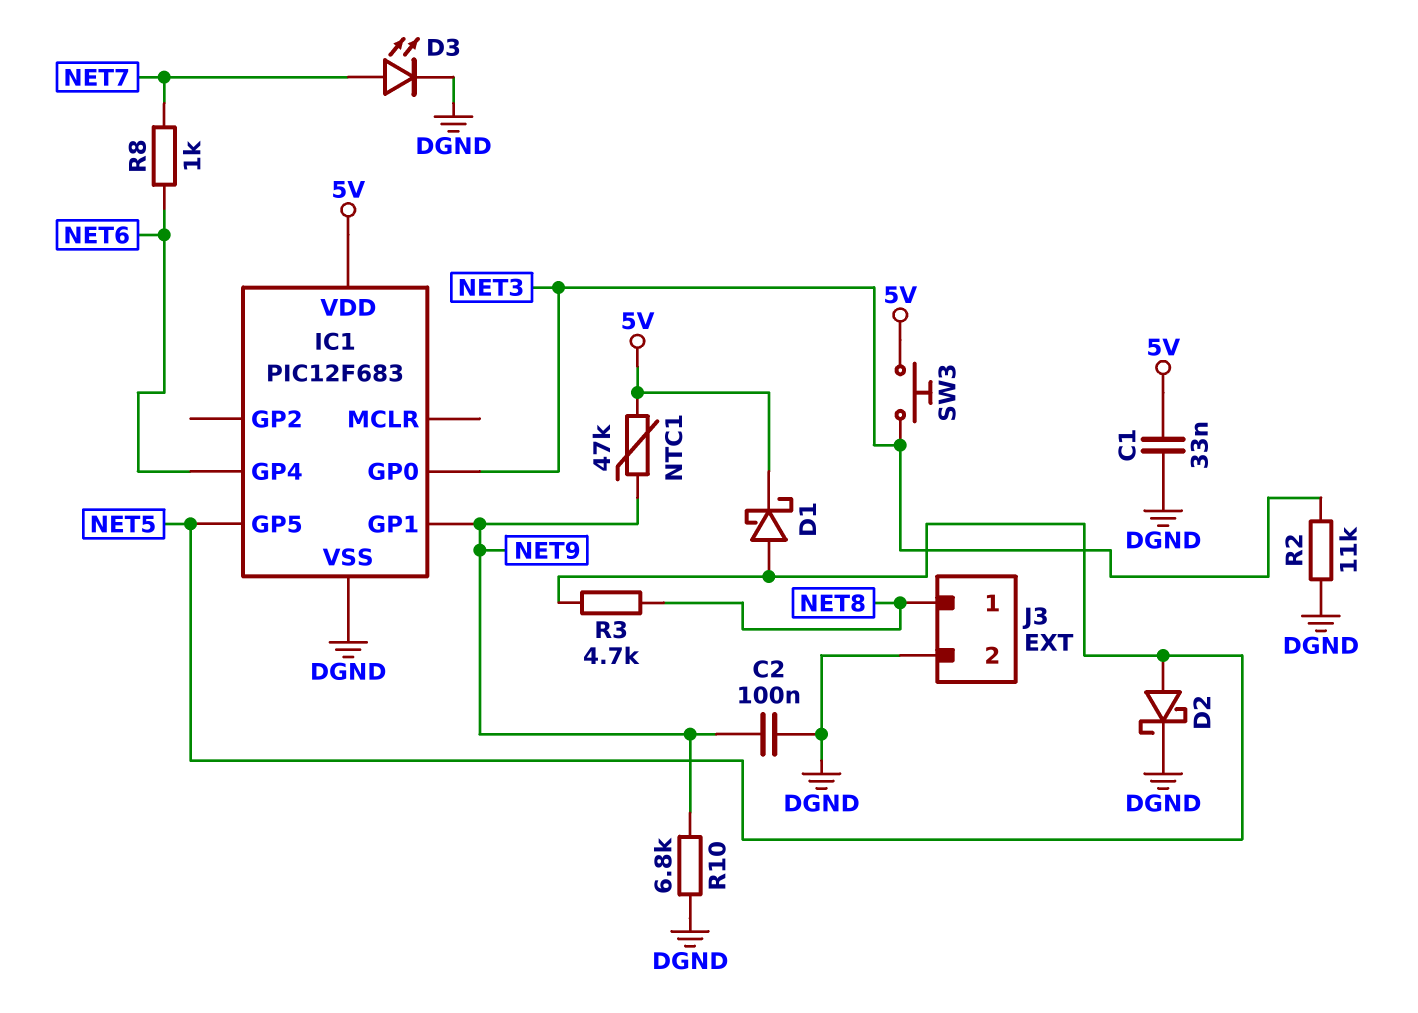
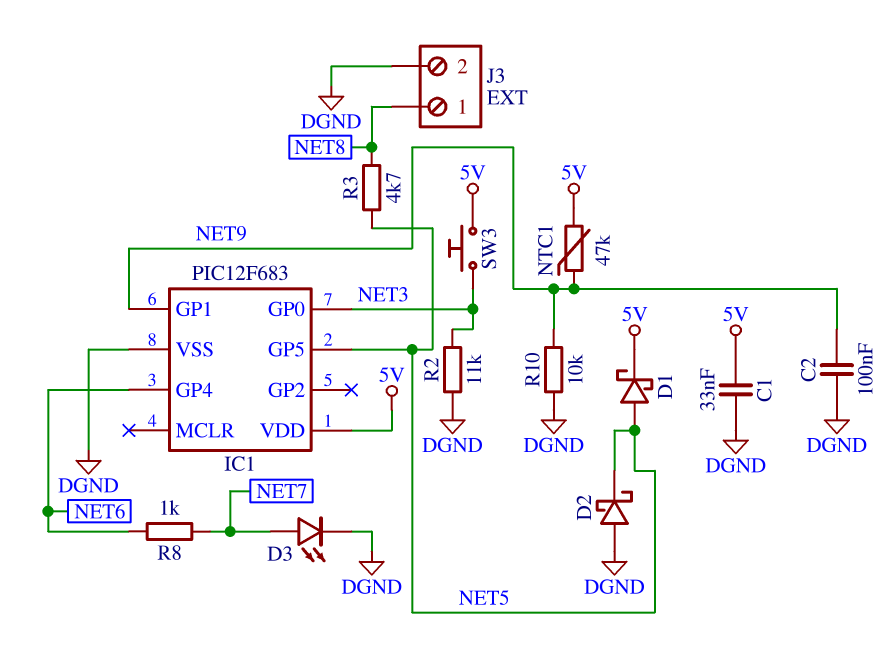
D2: schottky (A NET5, K DGND) -> schottky (A DGND, K NET5)
R10: 6.8k (DGND, NET9) -> 10k (DGND, NET9)

